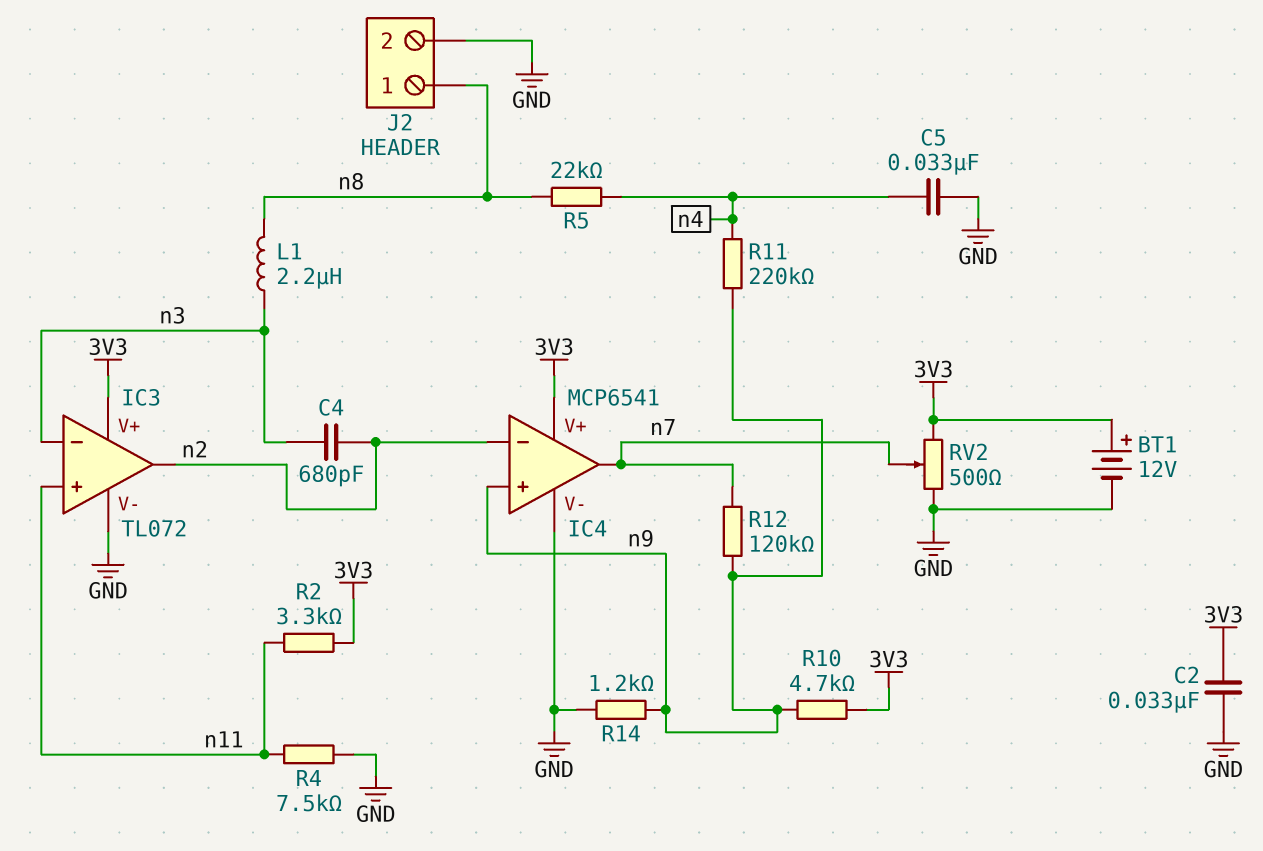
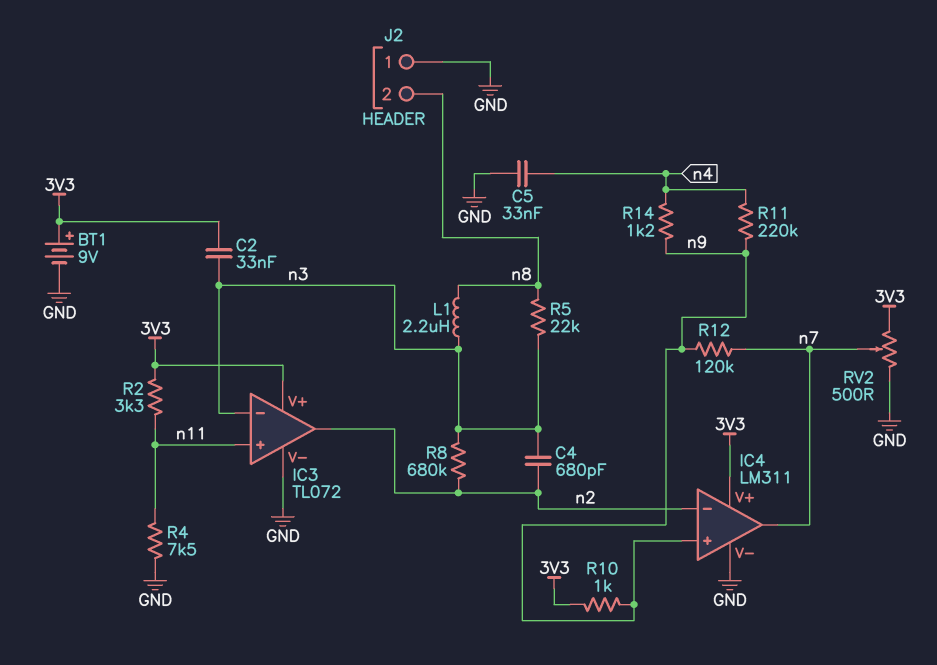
BT1: 12V (plus 3V3, minus GND) -> 9V (plus 3V3, minus GND)
C2: 33nF (3V3, GND) -> 33nF (3V3, n3)
IC4: MCP6541 -> LM311
J2 pin 1: n8 -> GND
J2 pin 2: GND -> n8
R5: 22k (n4, n8) -> 22k (n3, n8)
R8: none -> 680k (n2, n3)
R10: 4.7k (3V3, n9) -> 1k (3V3, n9)
R14: 1.2k (GND, n9) -> 1.2k (n4, n9)

